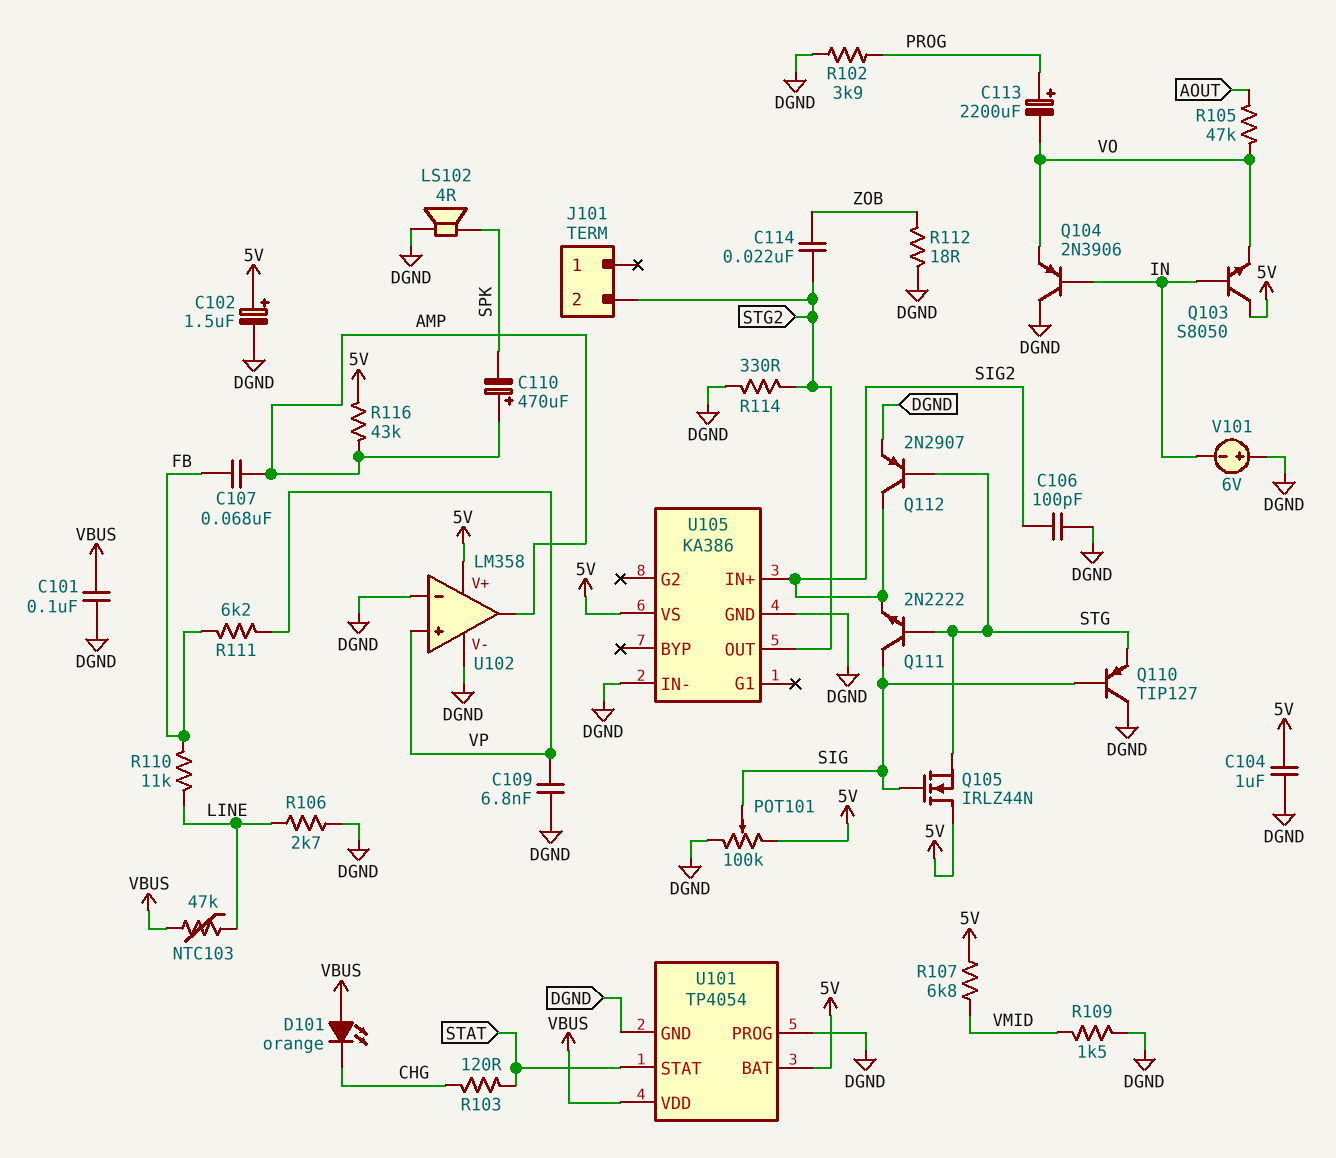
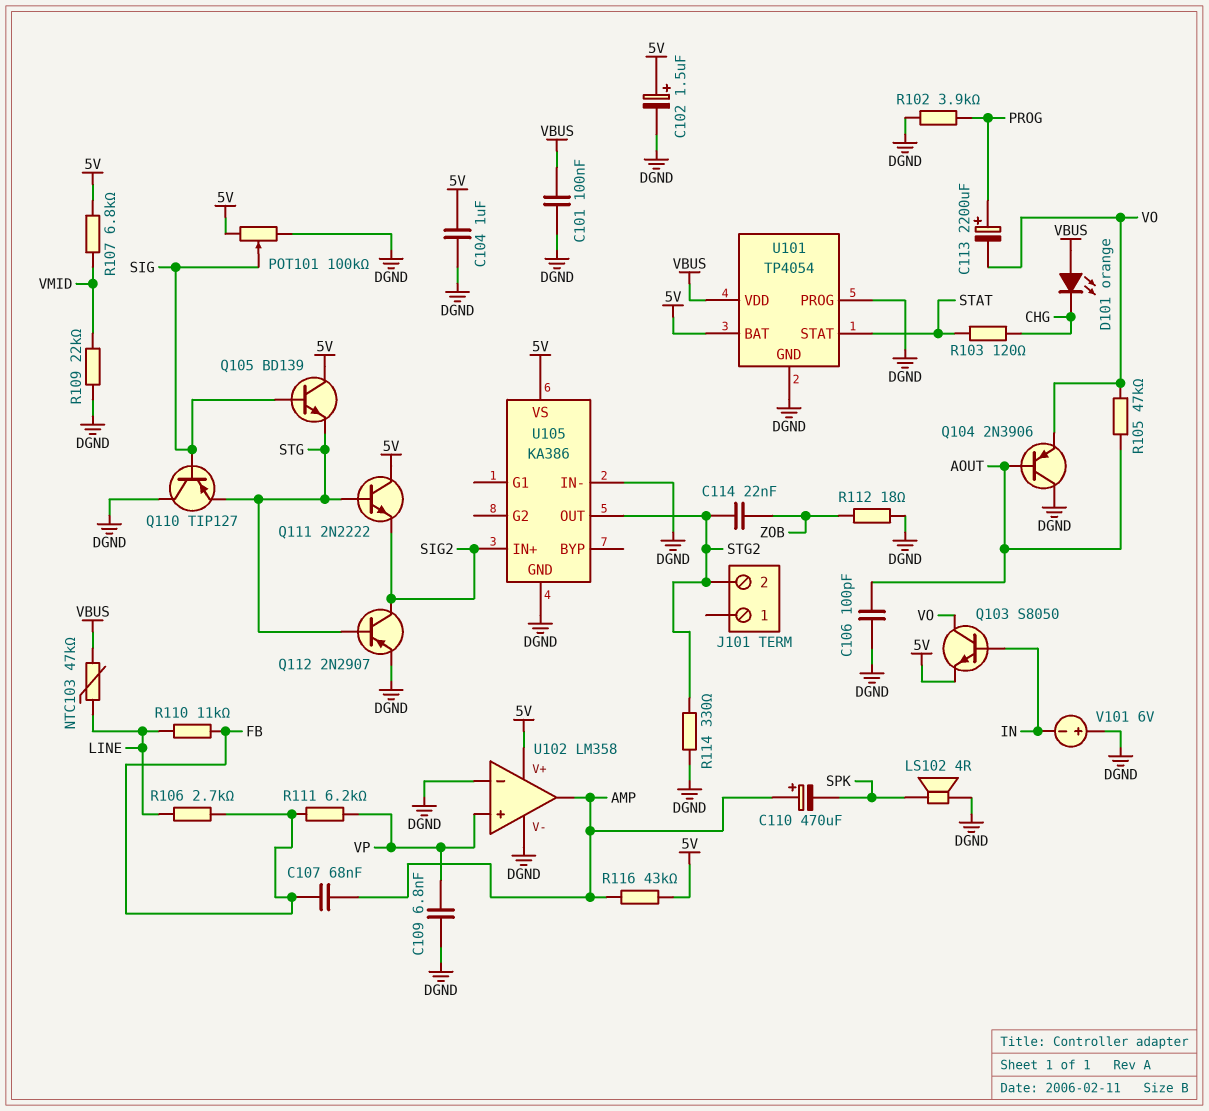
C106: 100pF (DGND, SIG2) -> 100pF (AOUT, DGND)
Q103: NPN S8050 (B IN, C 5V, E VO) -> NPN S8050 (B IN, C VO, E 5V)
Q104: PNP 2N3906 (B IN, C DGND, E VO) -> PNP 2N3906 (B AOUT, C DGND, E VO)
Q105: NMOS IRLZ44N (G SIG, D 5V, S STG) -> NPN BD139 (B SIG, C 5V, E STG)
Q111: NPN 2N2222 (B STG, C SIG, E SIG2) -> NPN 2N2222 (B STG, C 5V, E SIG2)
R106: 2.7k (DGND, LINE) -> 2.7k (FB, LINE)
R109: 1.5k (DGND, VMID) -> 22k (DGND, VMID)

